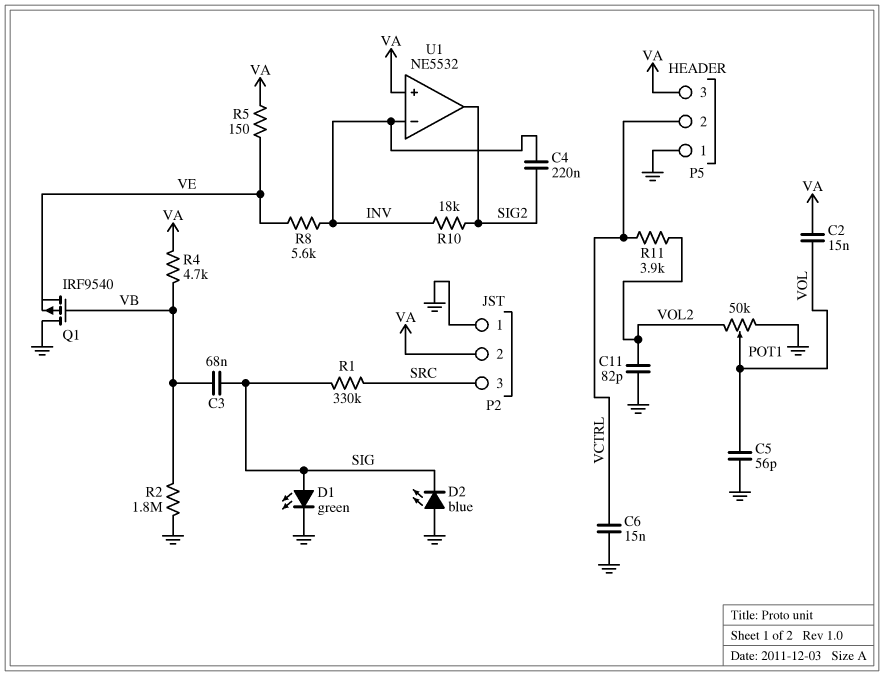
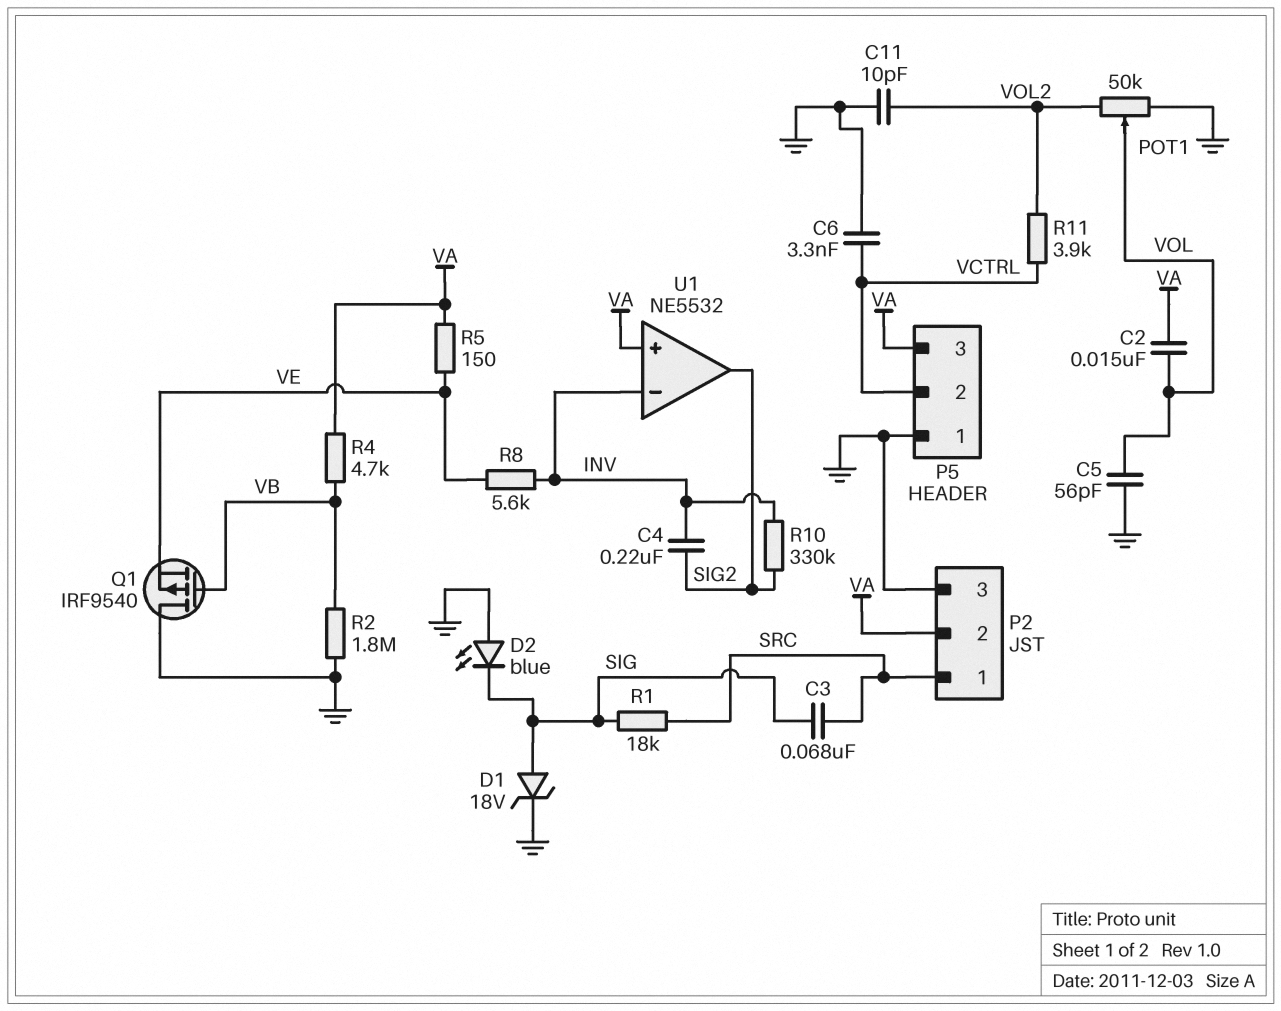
C3: 68nF (SIG, VB) -> 68nF (SIG, SRC)
C6: 15nF (GND, VCTRL) -> 3.3nF (GND, VCTRL)
C11: 82pF (GND, VOL2) -> 10pF (GND, VOL2)
D1: LED green (A SIG, K GND) -> zener 18V (A SIG, K GND)
P2 pin 1: GND -> SRC
P2 pin 3: SRC -> GND
R1: 330k (SIG, SRC) -> 18k (SIG, SRC)
R10: 18k (INV, SIG2) -> 330k (INV, SIG2)

